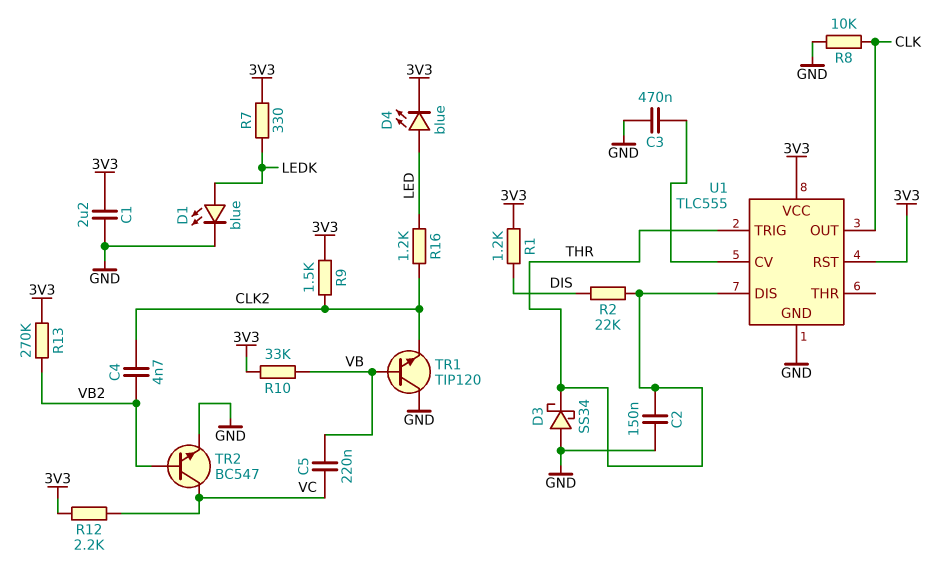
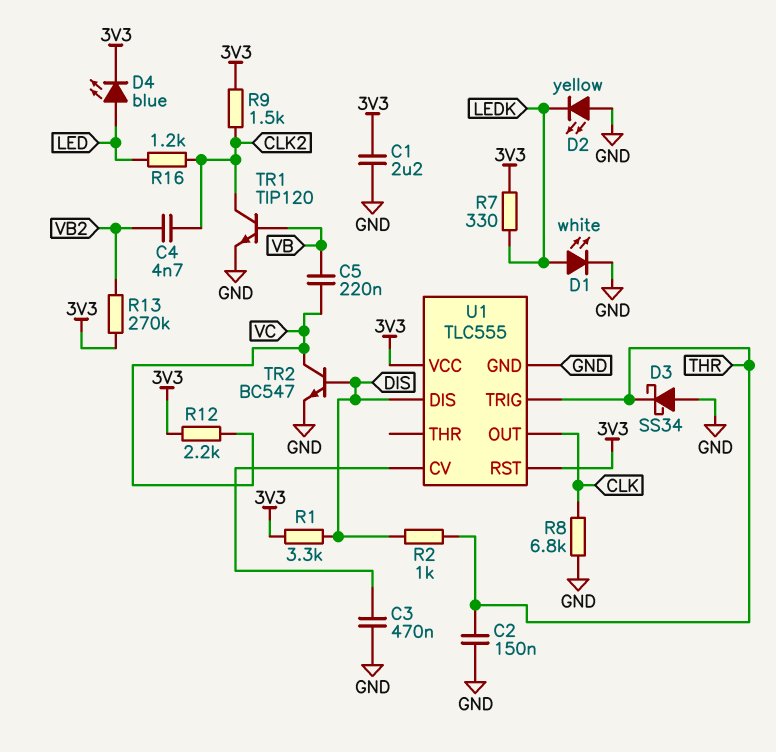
D1: LED blue (A LEDK, K GND) -> LED white (A LEDK, K GND)
D2: none -> LED yellow (A GND, K LEDK)
R1: 1.2k (3V3, DIS) -> 3.3k (3V3, DIS)
R2: 22k (DIS, THR) -> 1k (DIS, THR)
R8: 10k (CLK, GND) -> 6.8k (CLK, GND)
R10: 33k (3V3, VB) -> none
TR1: NPN TIP120 (B VB, C GND, E CLK2) -> NPN TIP120 (B VB, C CLK2, E GND)
TR2: NPN BC547 (B VB2, C VC, E GND) -> NPN BC547 (B DIS, C VC, E GND)
U1 pin DIS: THR -> DIS

